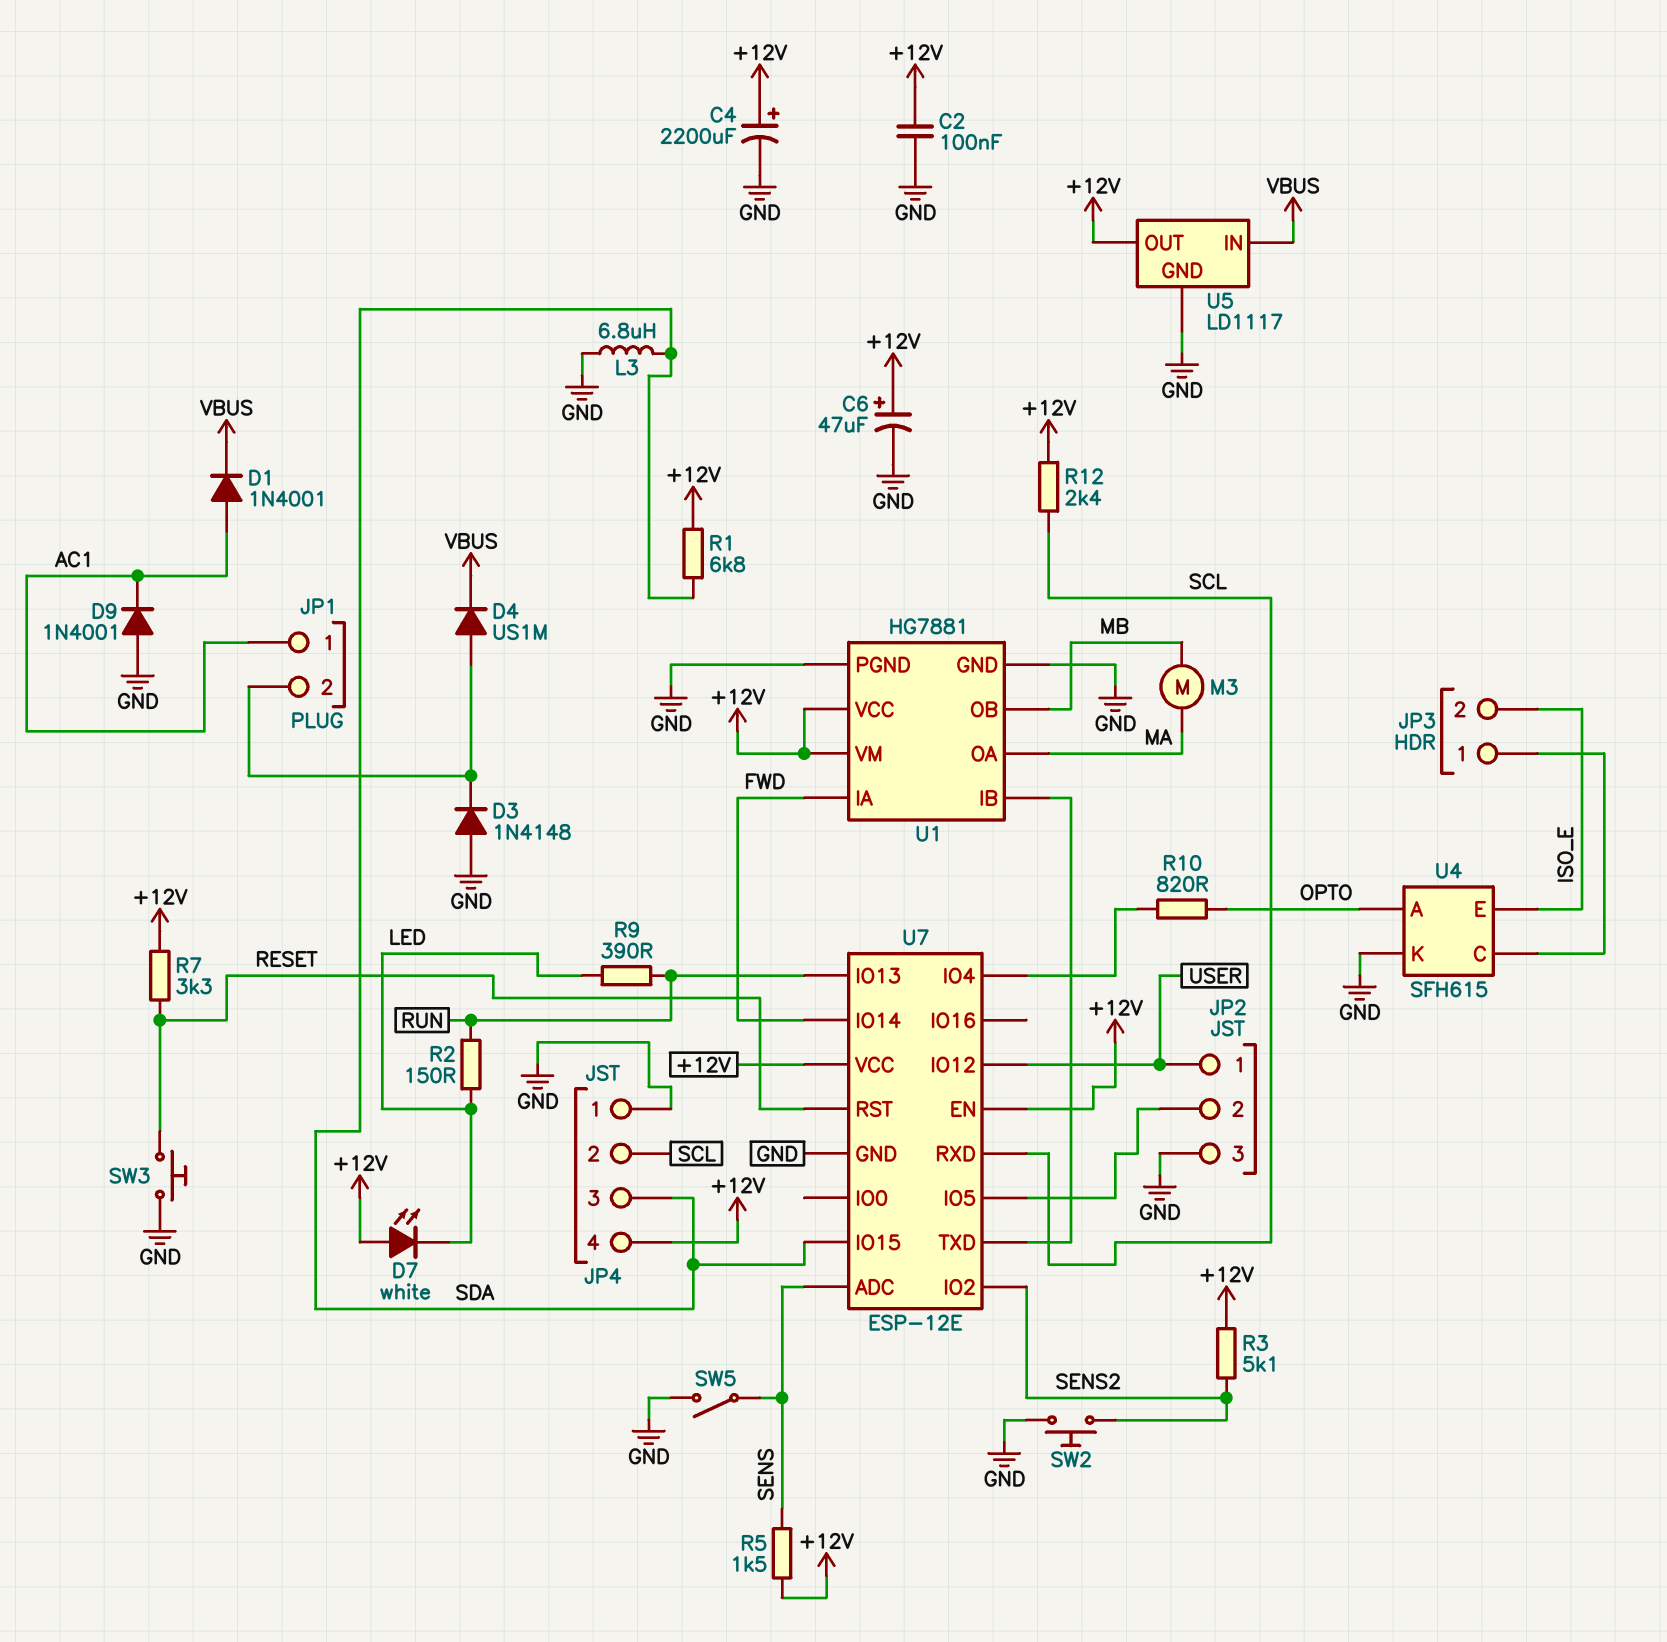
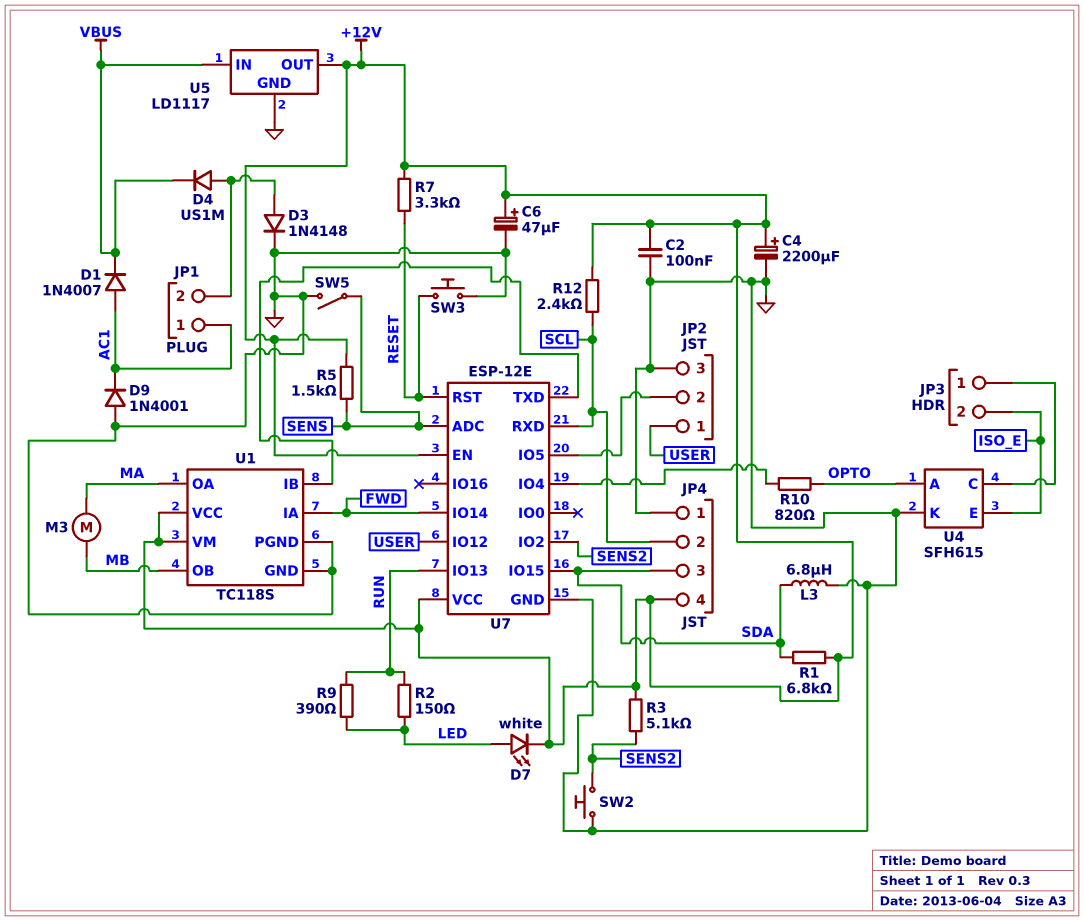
D1: diode 1N4001 (A AC1, K VBUS) -> diode 1N4007 (A AC1, K VBUS)
D3: diode 1N4148 (A GND, K JP1/2) -> diode 1N4148 (A JP1/2, K GND)
D7: LED white (A +12V, K LED) -> LED white (A LED, K +12V)
U1: HG7881 -> TC118S

